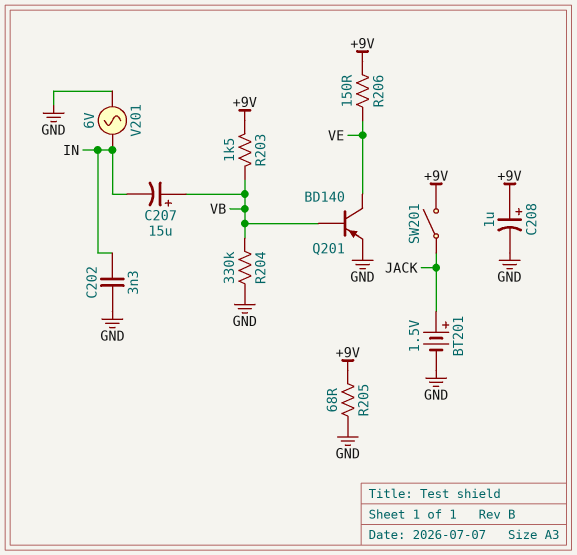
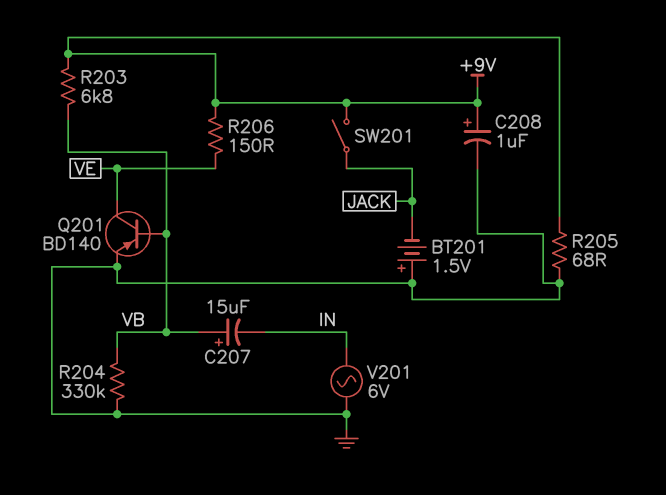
BT201: 1.5V (plus JACK, minus GND) -> 1.5V (plus GND, minus JACK)
C202: 3.3nF (GND, IN) -> none
R203: 1.5k (+9V, VB) -> 6.8k (+9V, VB)

